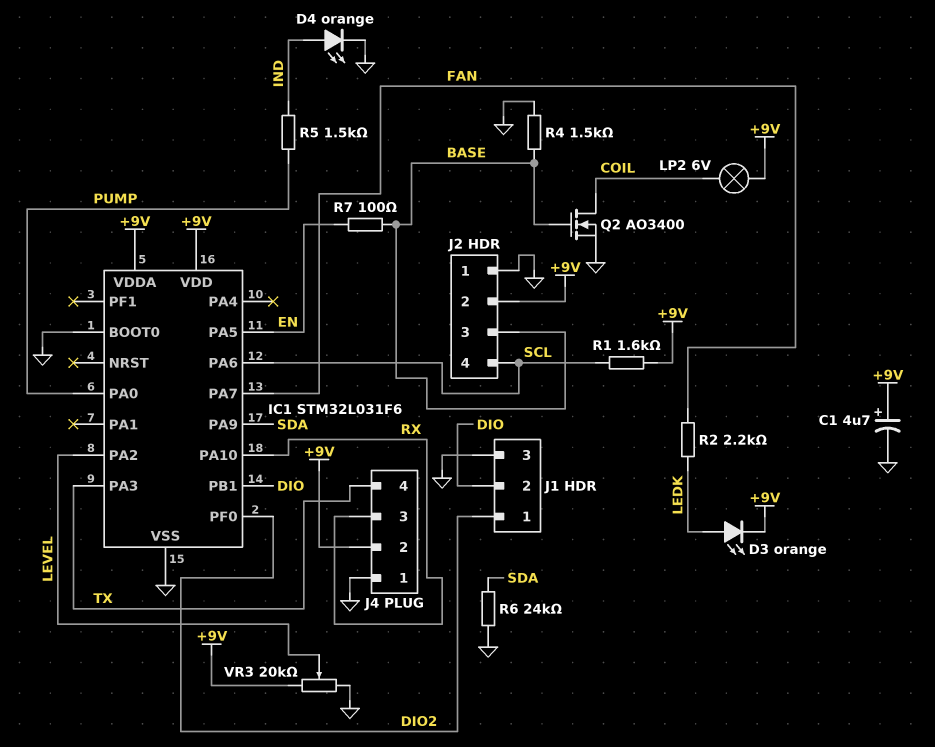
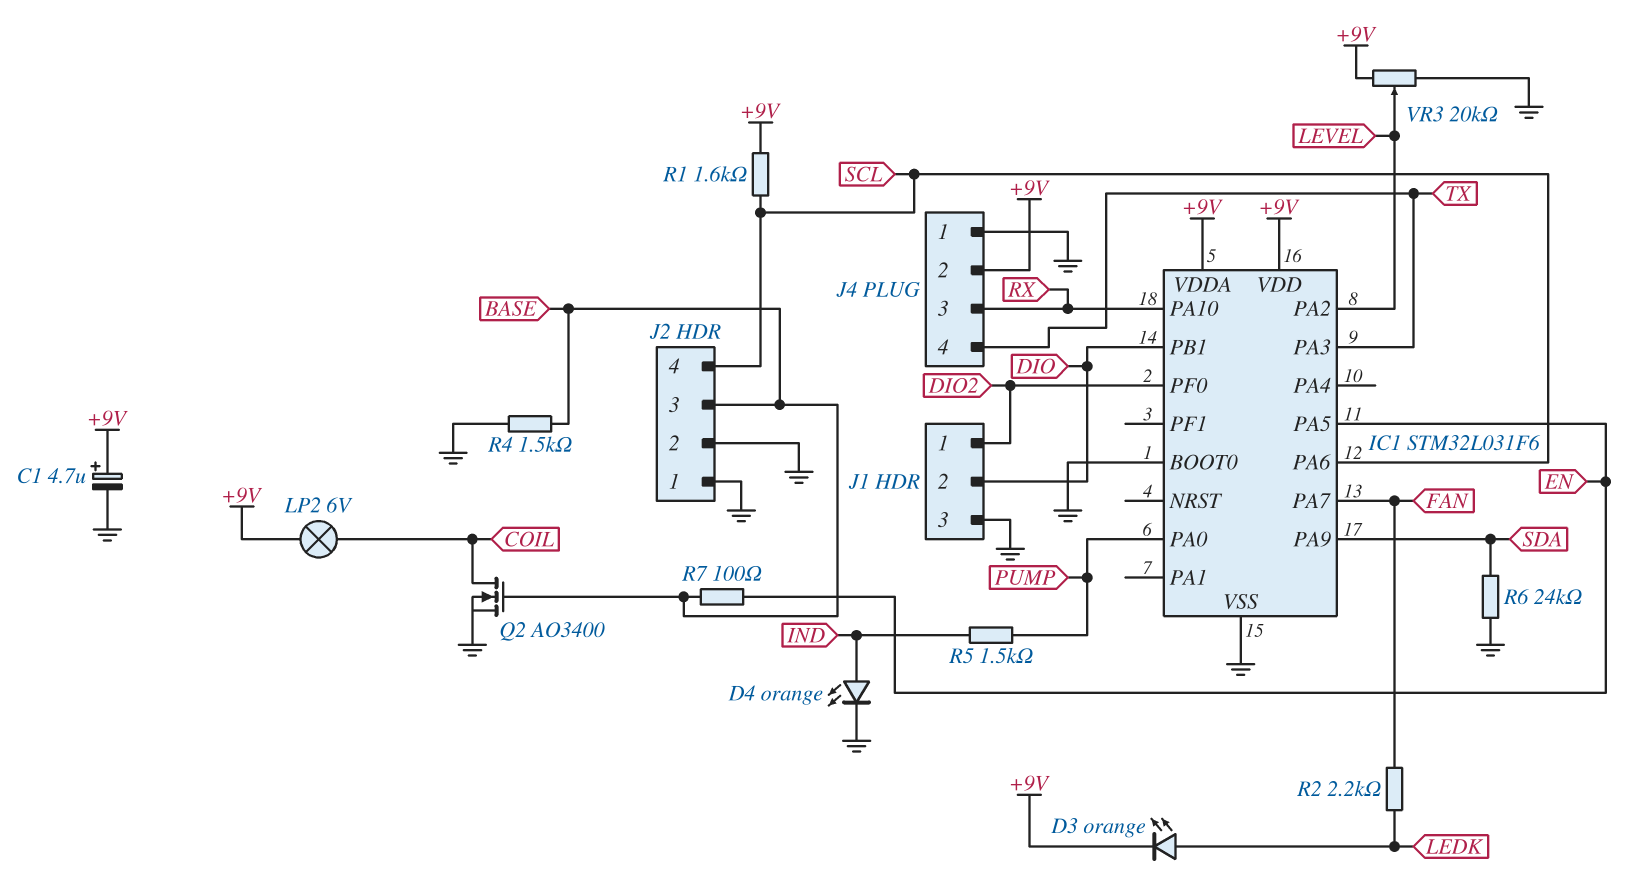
J2 pin 2: +9V -> GND

